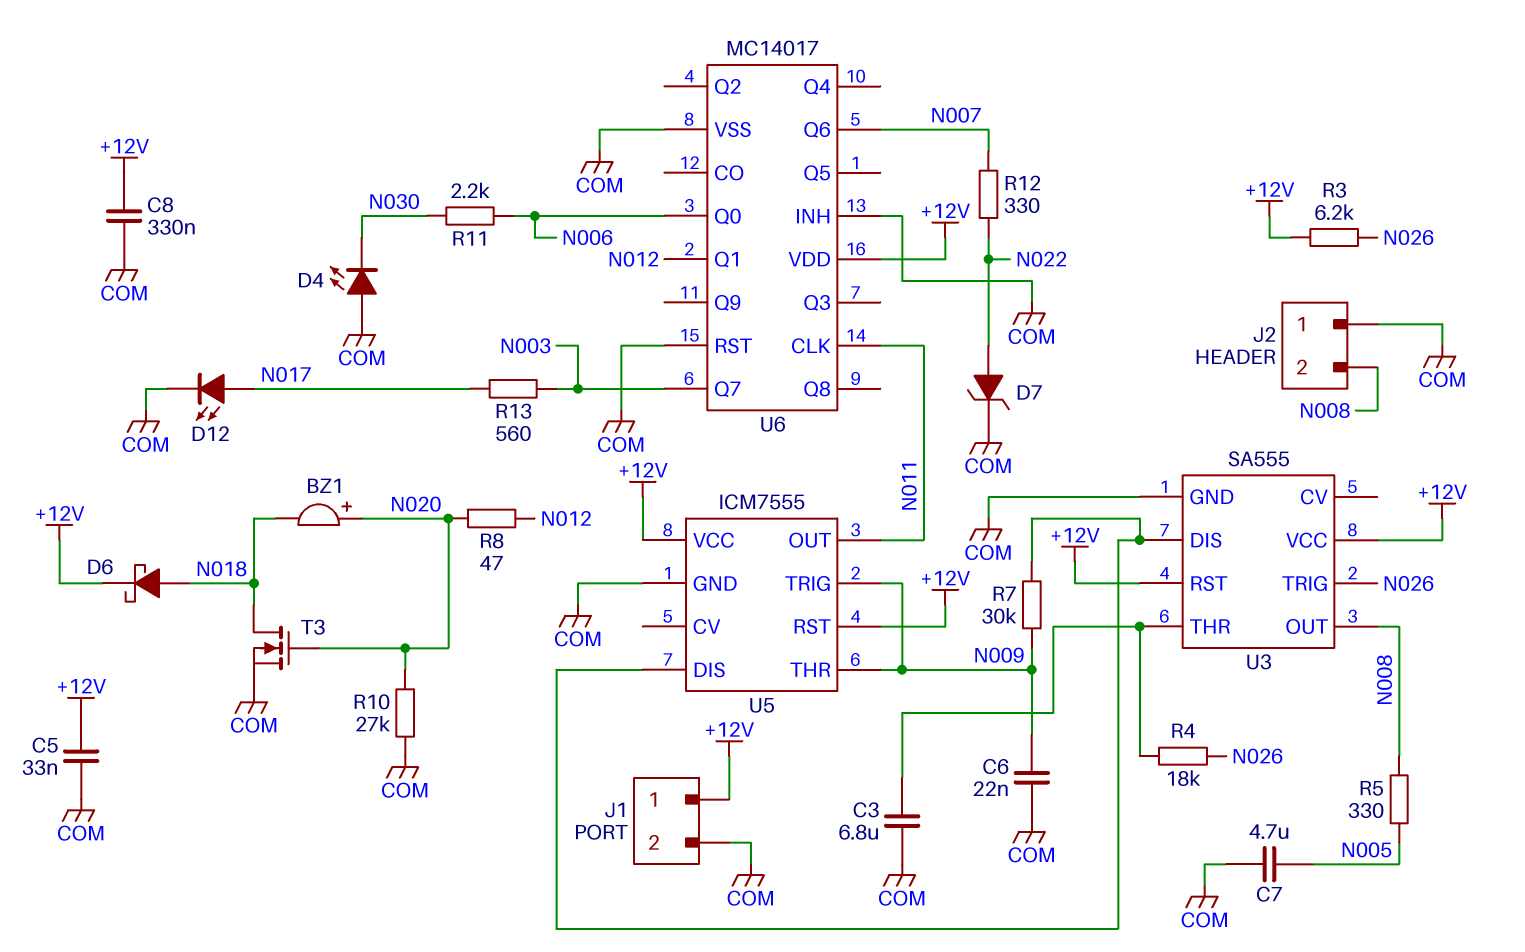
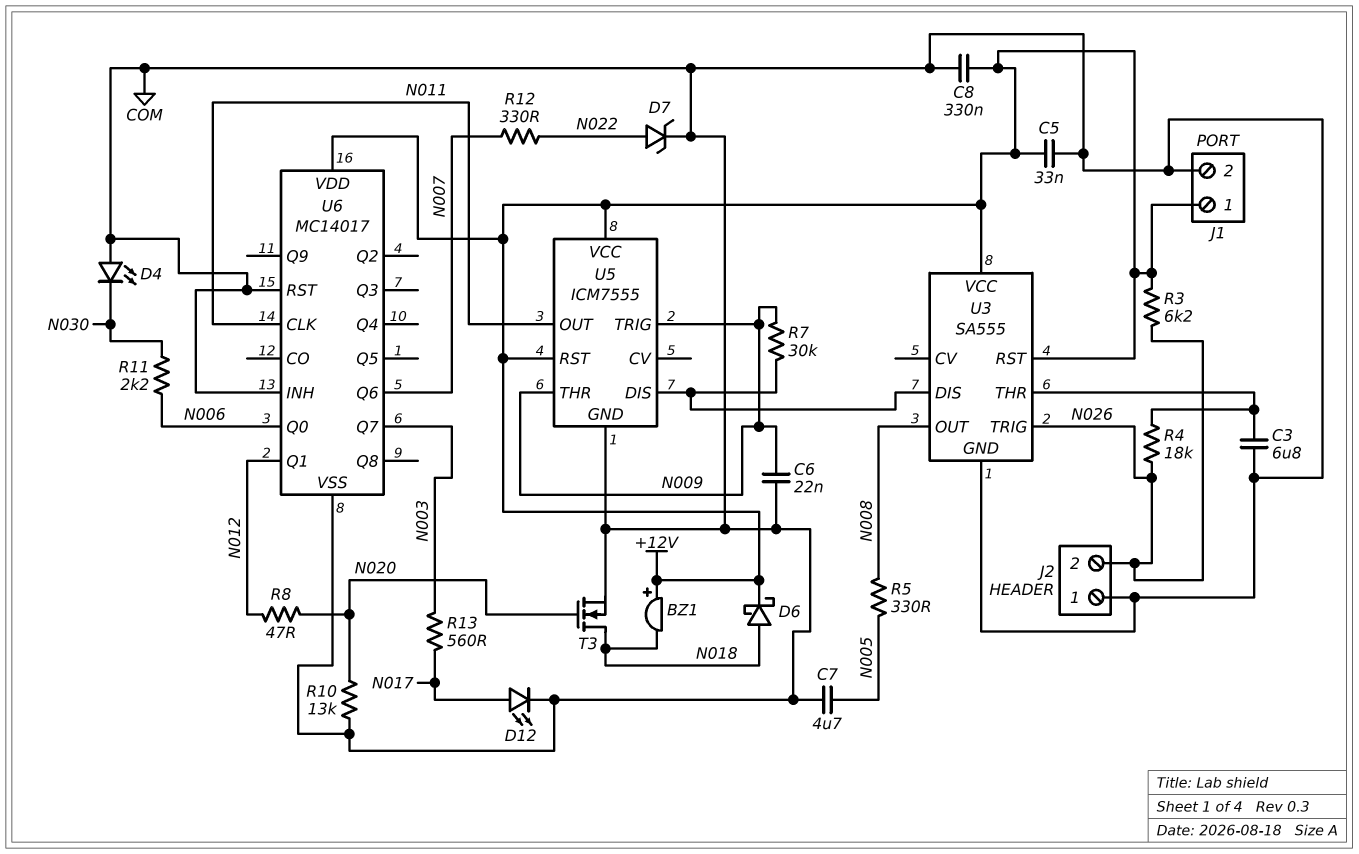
BZ1: buzzer (plus N020, minus N018) -> buzzer (plus +12V, minus N018)
J2 pin 2: N008 -> N026
R10: 27k (COM, N020) -> 13k (COM, N020)

